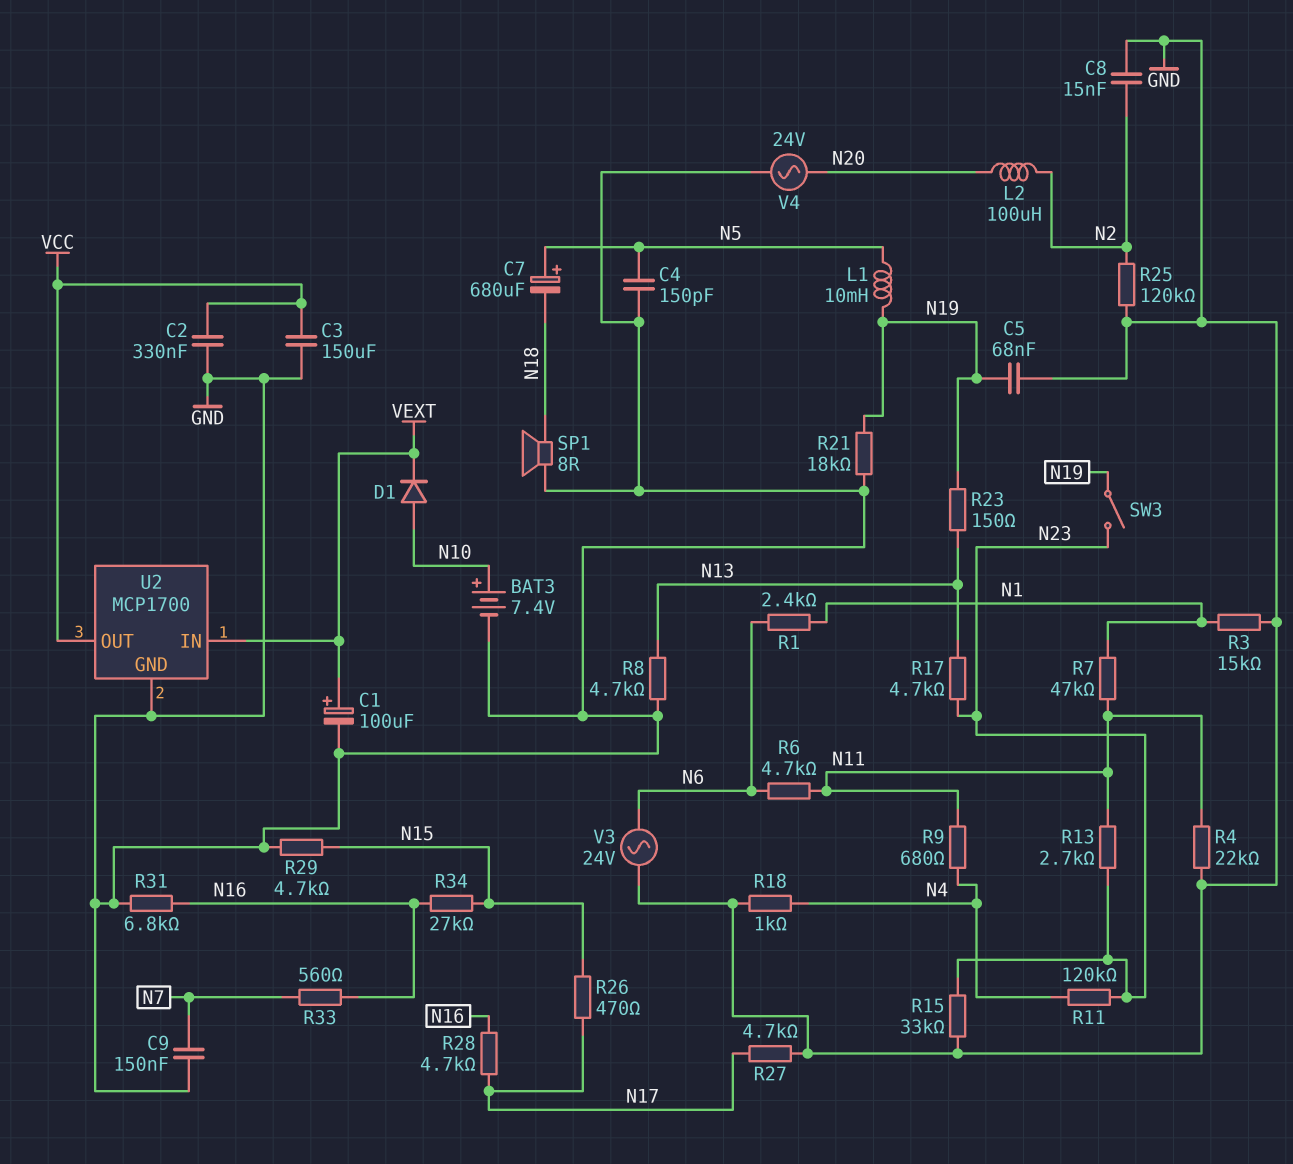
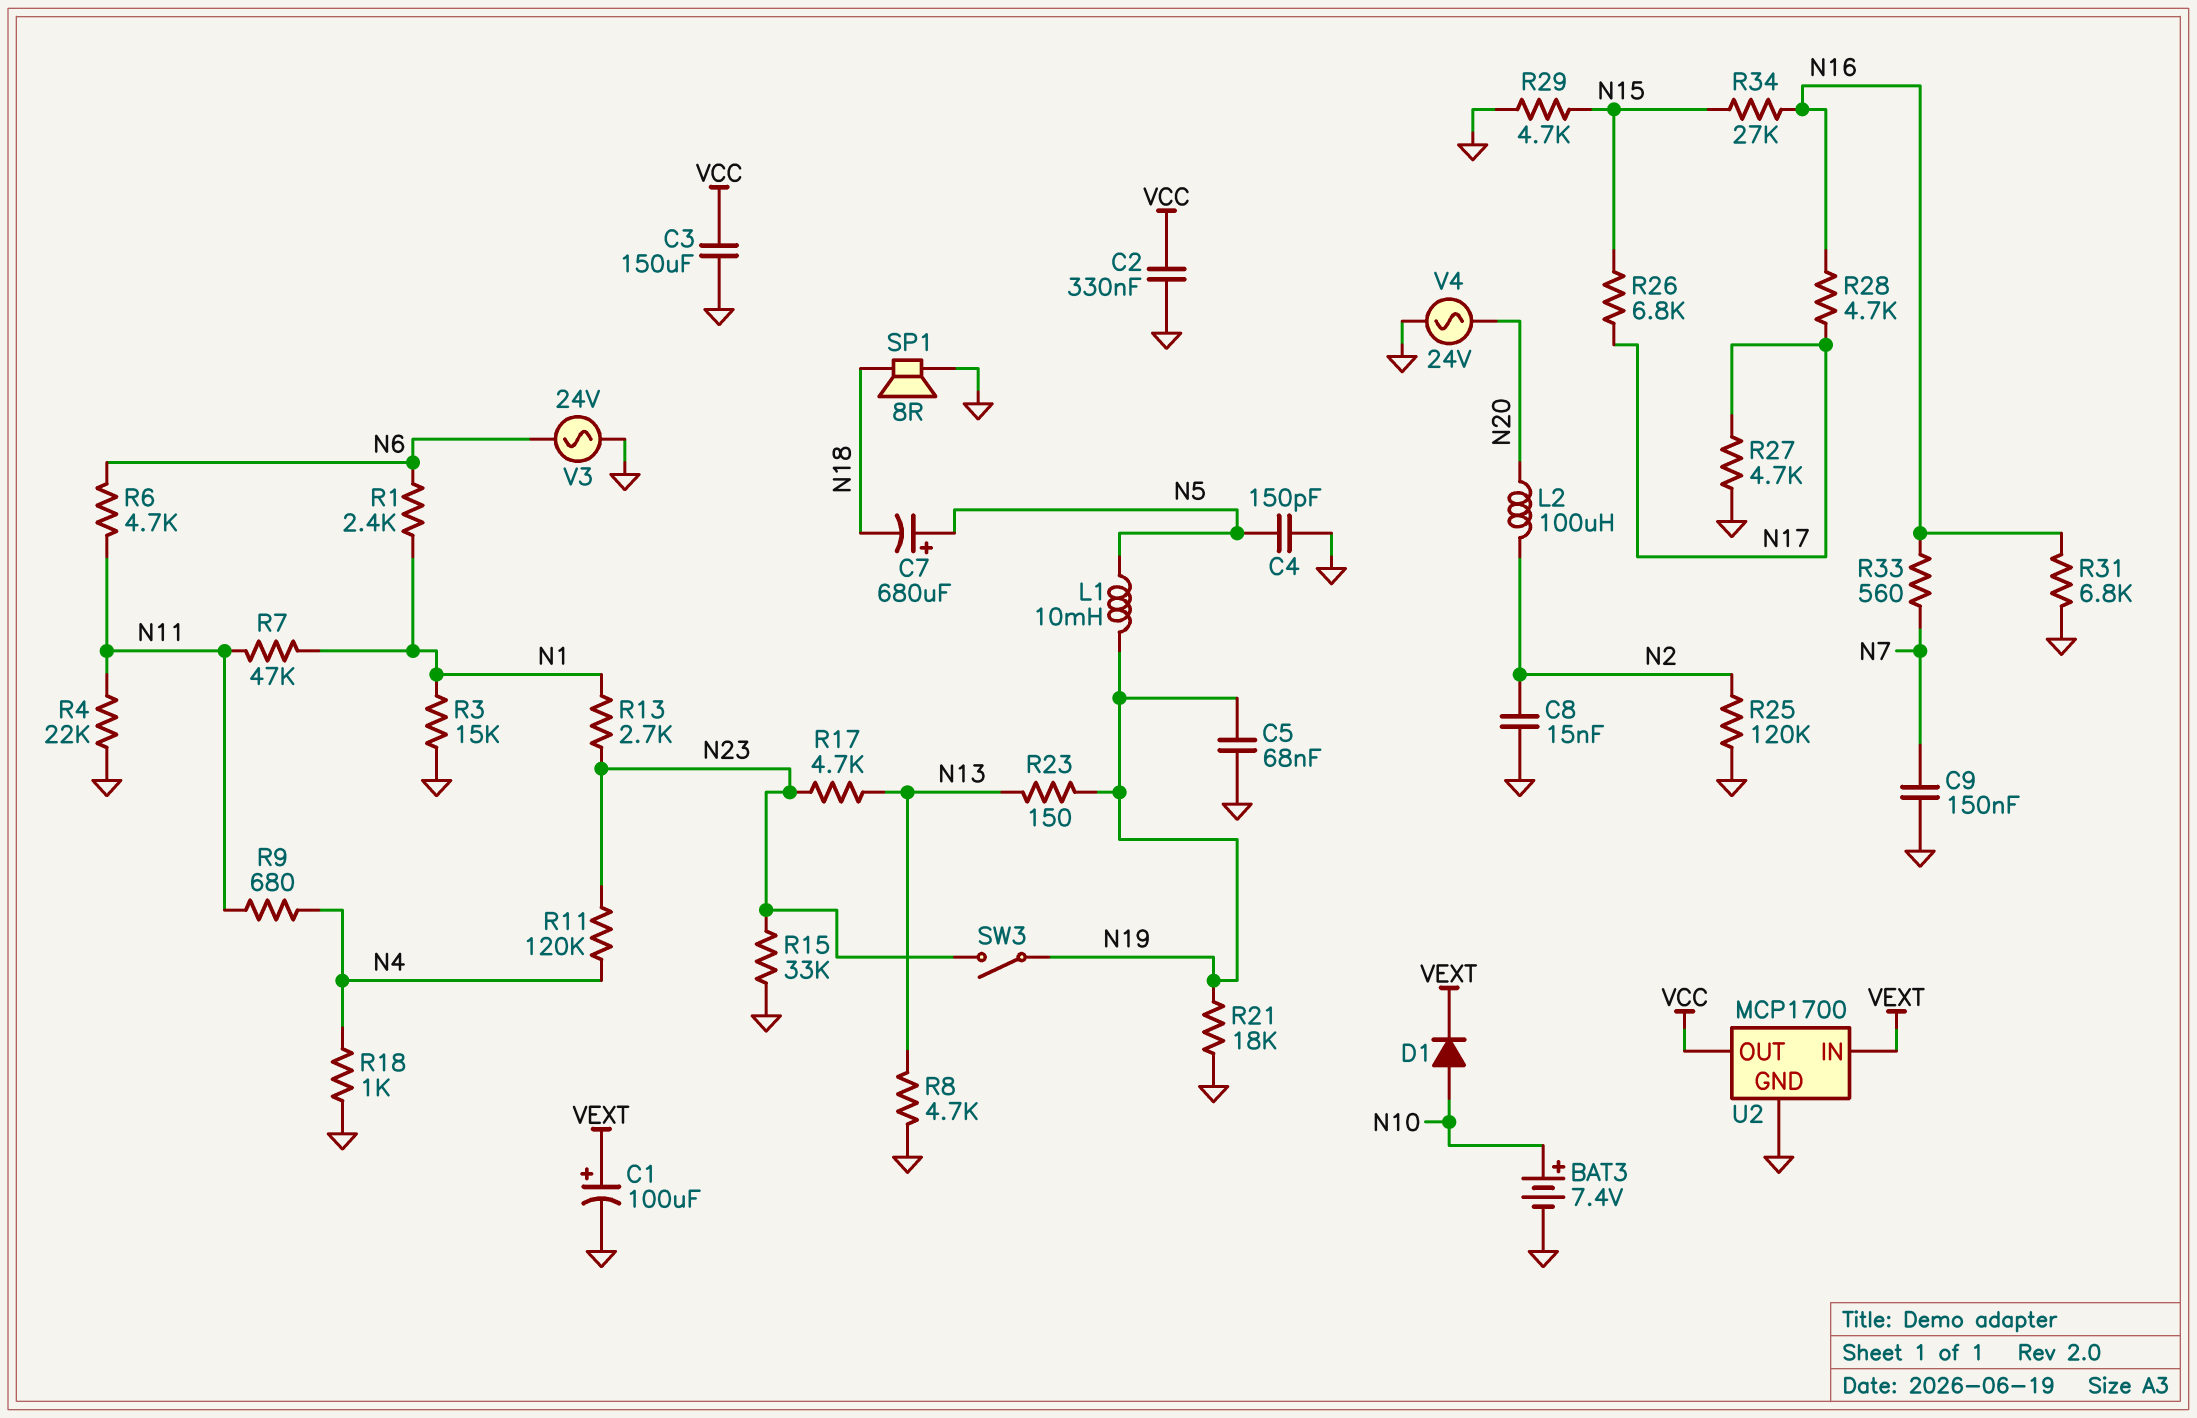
R13: 2.7k (N11, N23) -> 2.7k (N1, N23)
R26: 470 (N15, N17) -> 6.8k (N15, N17)

